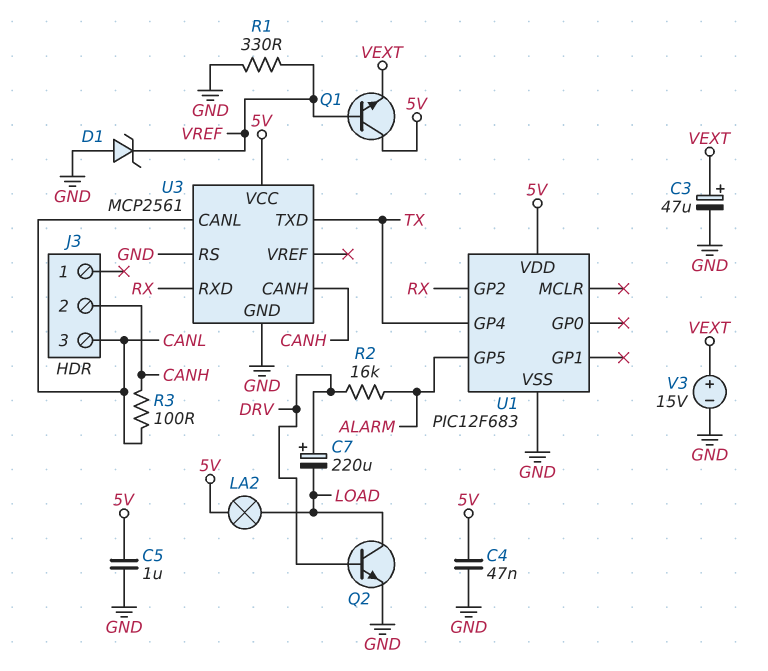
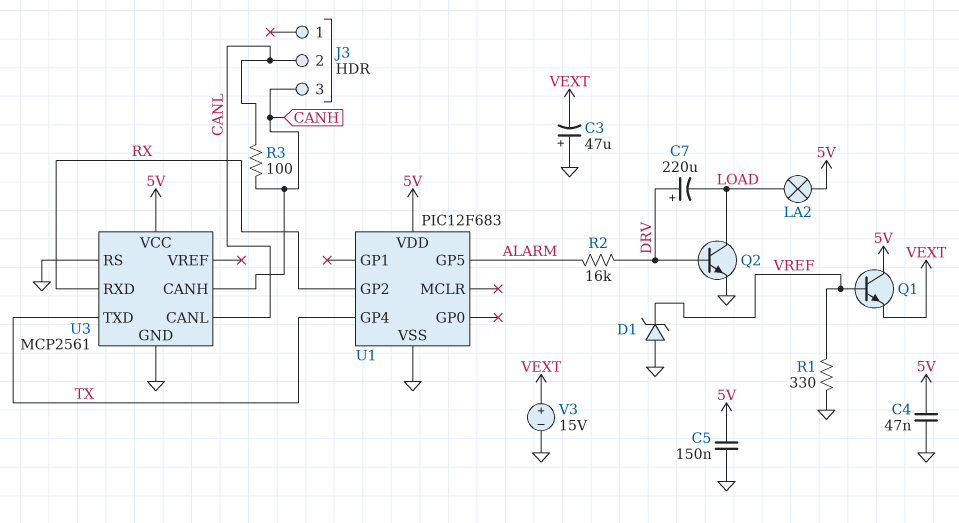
C3: 47uF (plus VEXT, minus GND) -> 47uF (plus GND, minus VEXT)
C5: 1uF (5V, GND) -> 150nF (5V, GND)
J3 pin 2: CANH -> CANL
J3 pin 3: CANL -> CANH

